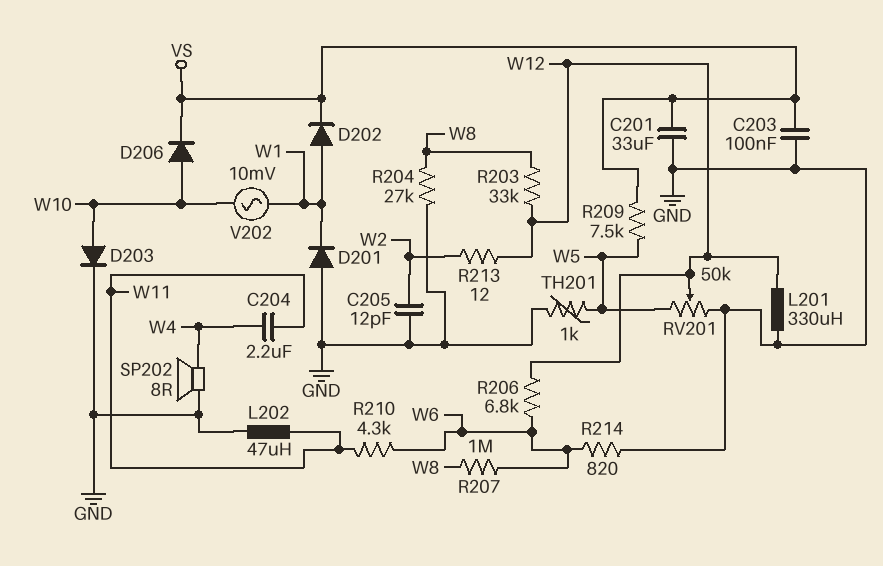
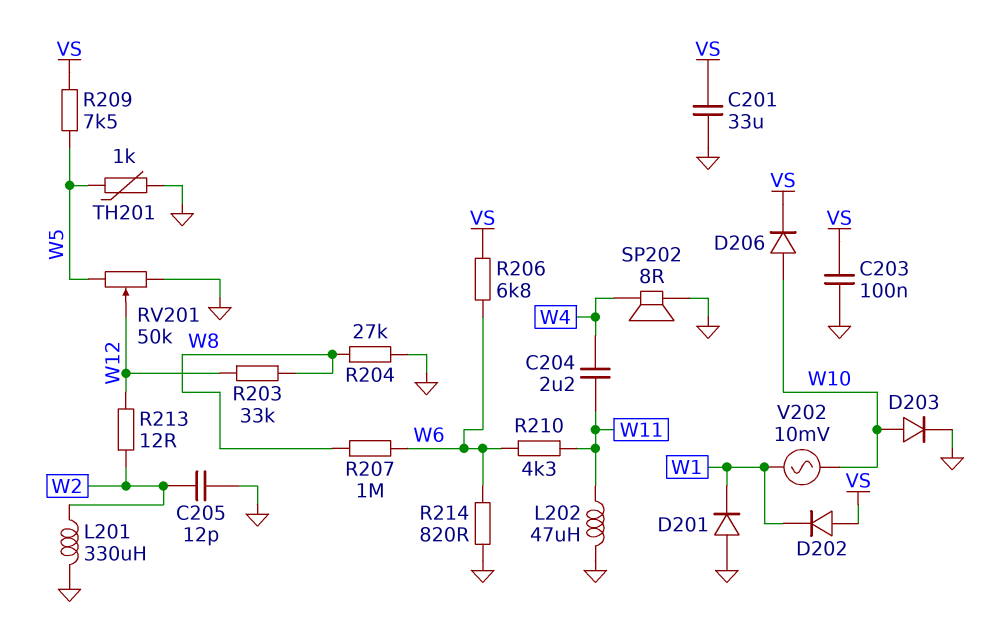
D202: diode (A W1, K VS) -> diode (A VS, K W1)
L201: 330uH (GND, W12) -> 330uH (GND, W2)
R206: 6.8k (W6, W12) -> 6.8k (VS, W6)

